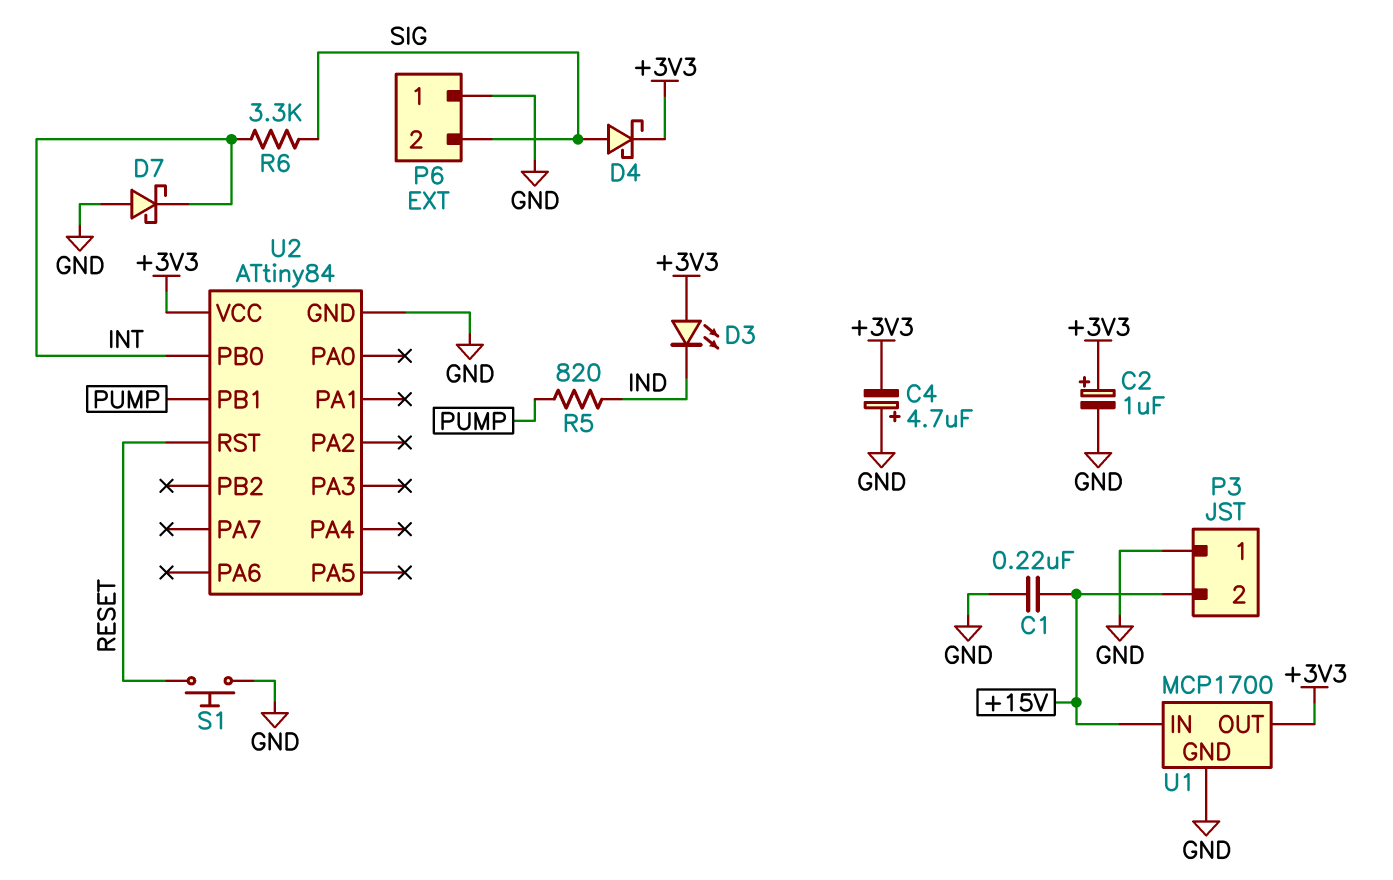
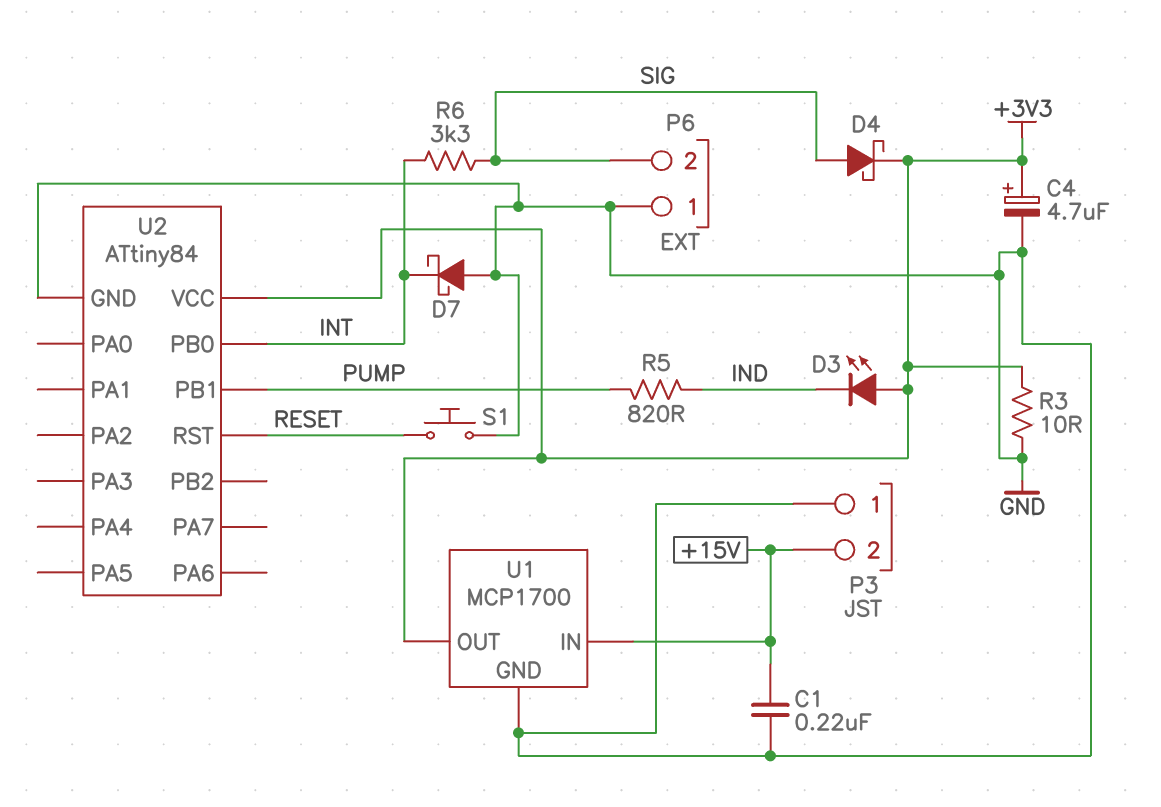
C2: 1uF (plus +3V3, minus GND) -> none
C4: 4.7uF (plus GND, minus +3V3) -> 4.7uF (plus +3V3, minus GND)
R3: none -> 10 (+3V3, GND)

